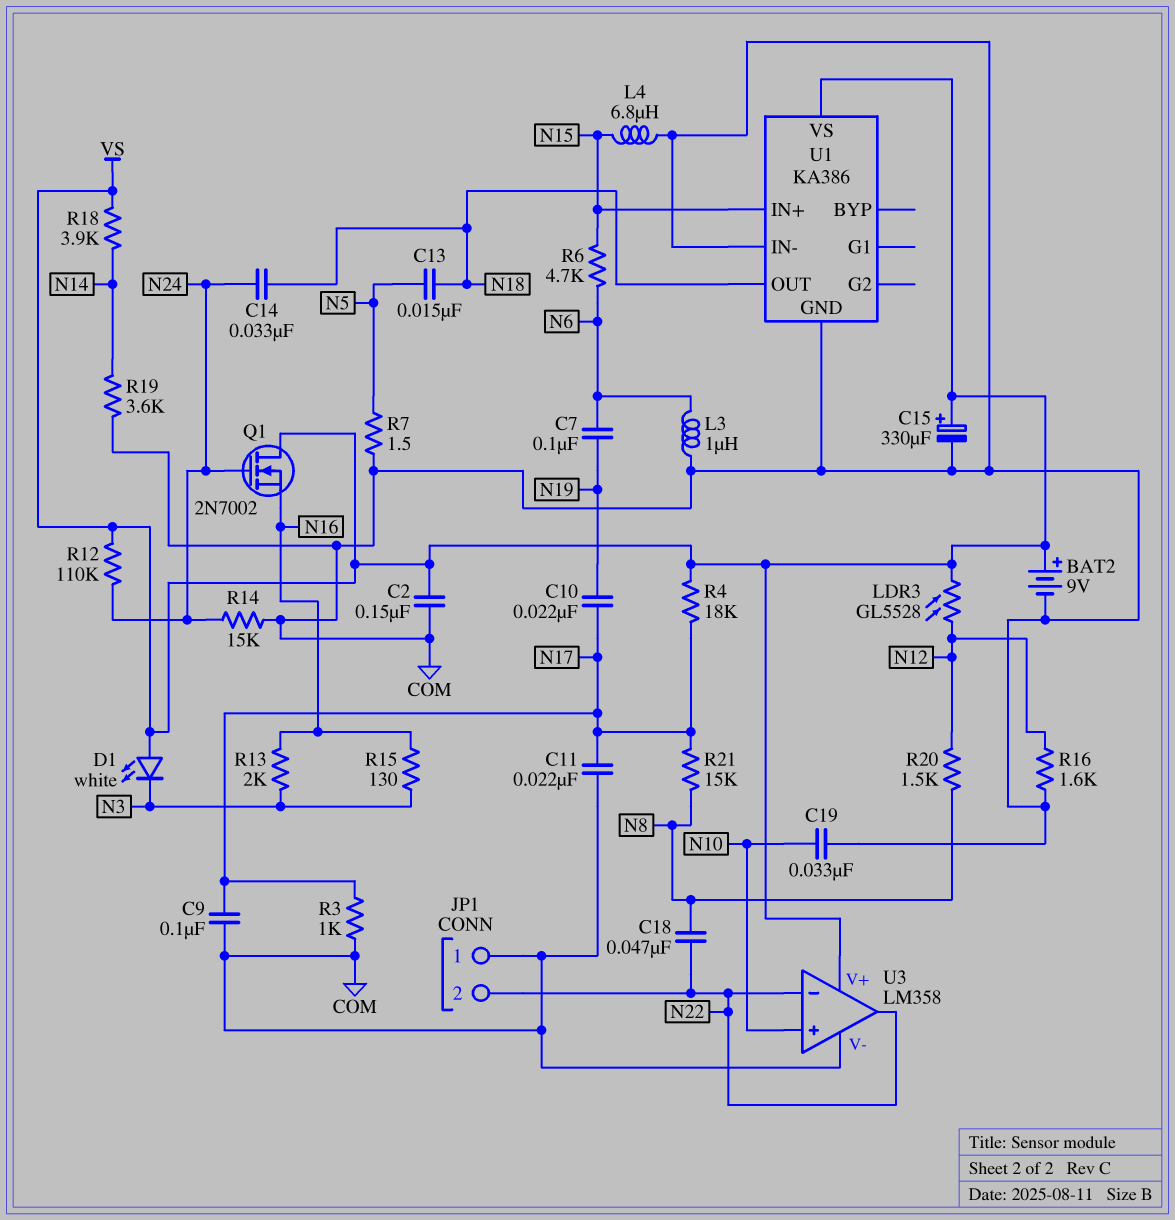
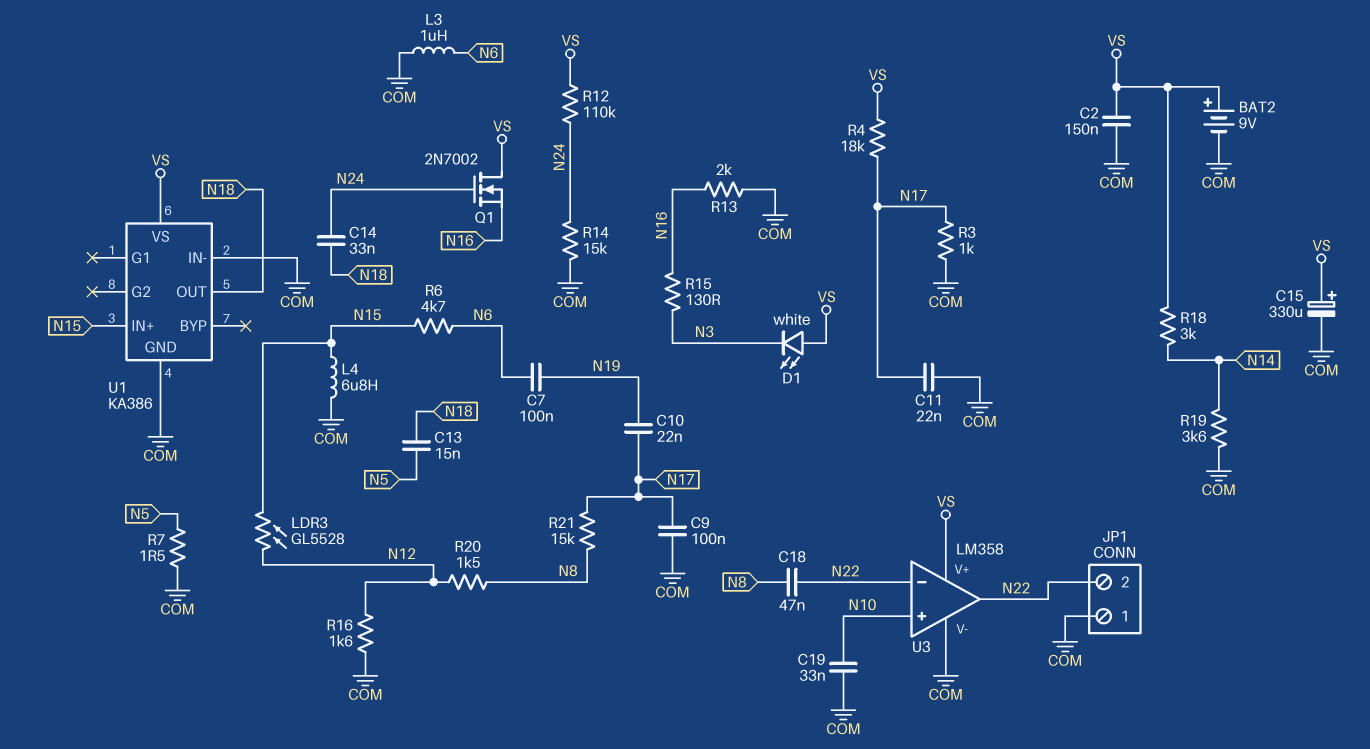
LDR3: GL5528 (N12, VS) -> GL5528 (N12, N15)
R13: 2k (N3, N16) -> 2k (COM, N16)
R18: 3.9k (N14, VS) -> 3k (N14, VS)

